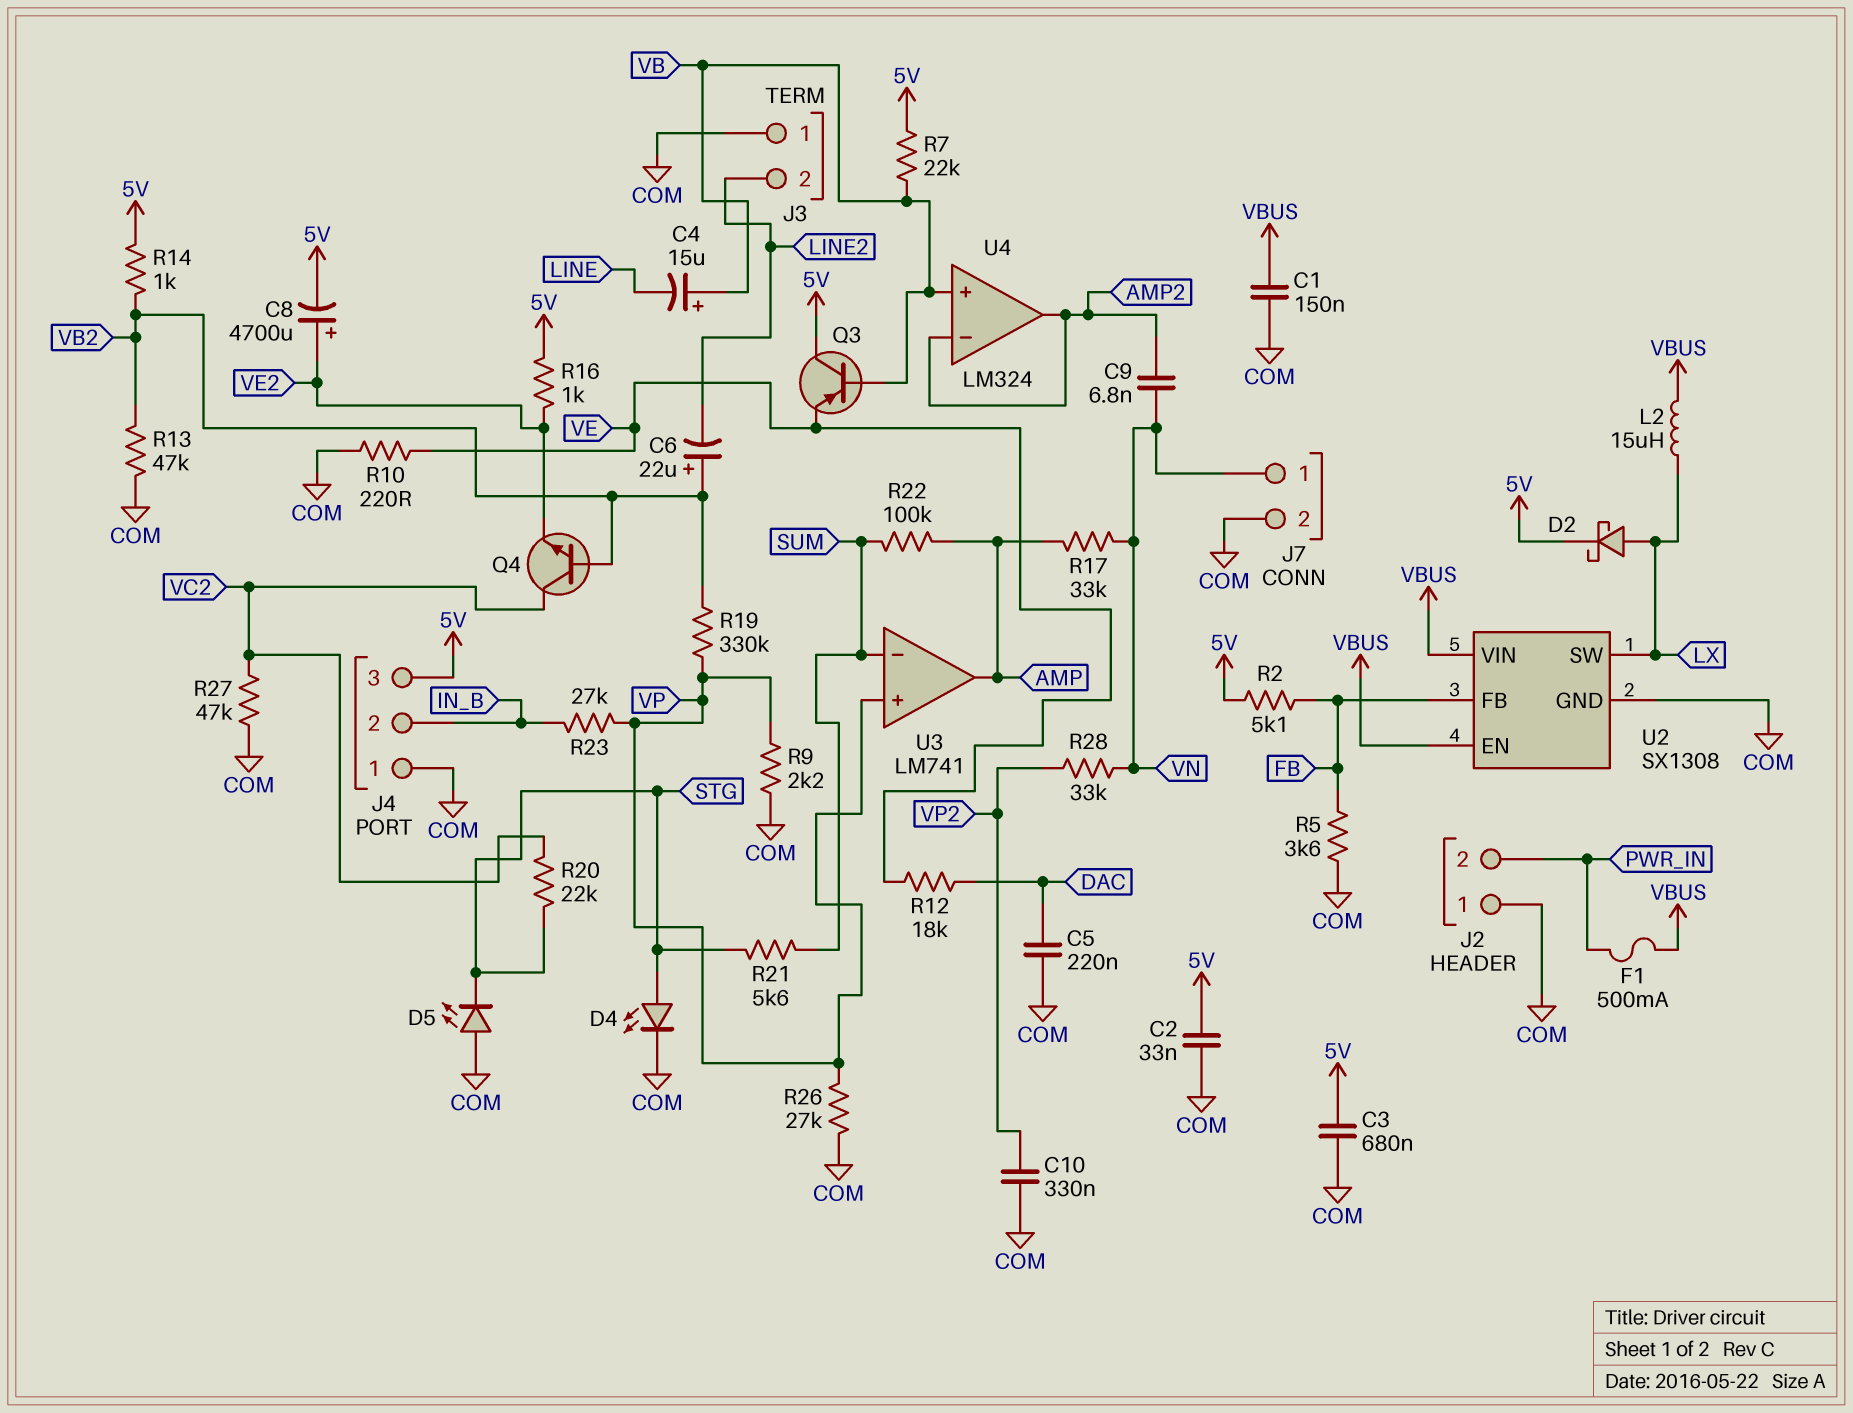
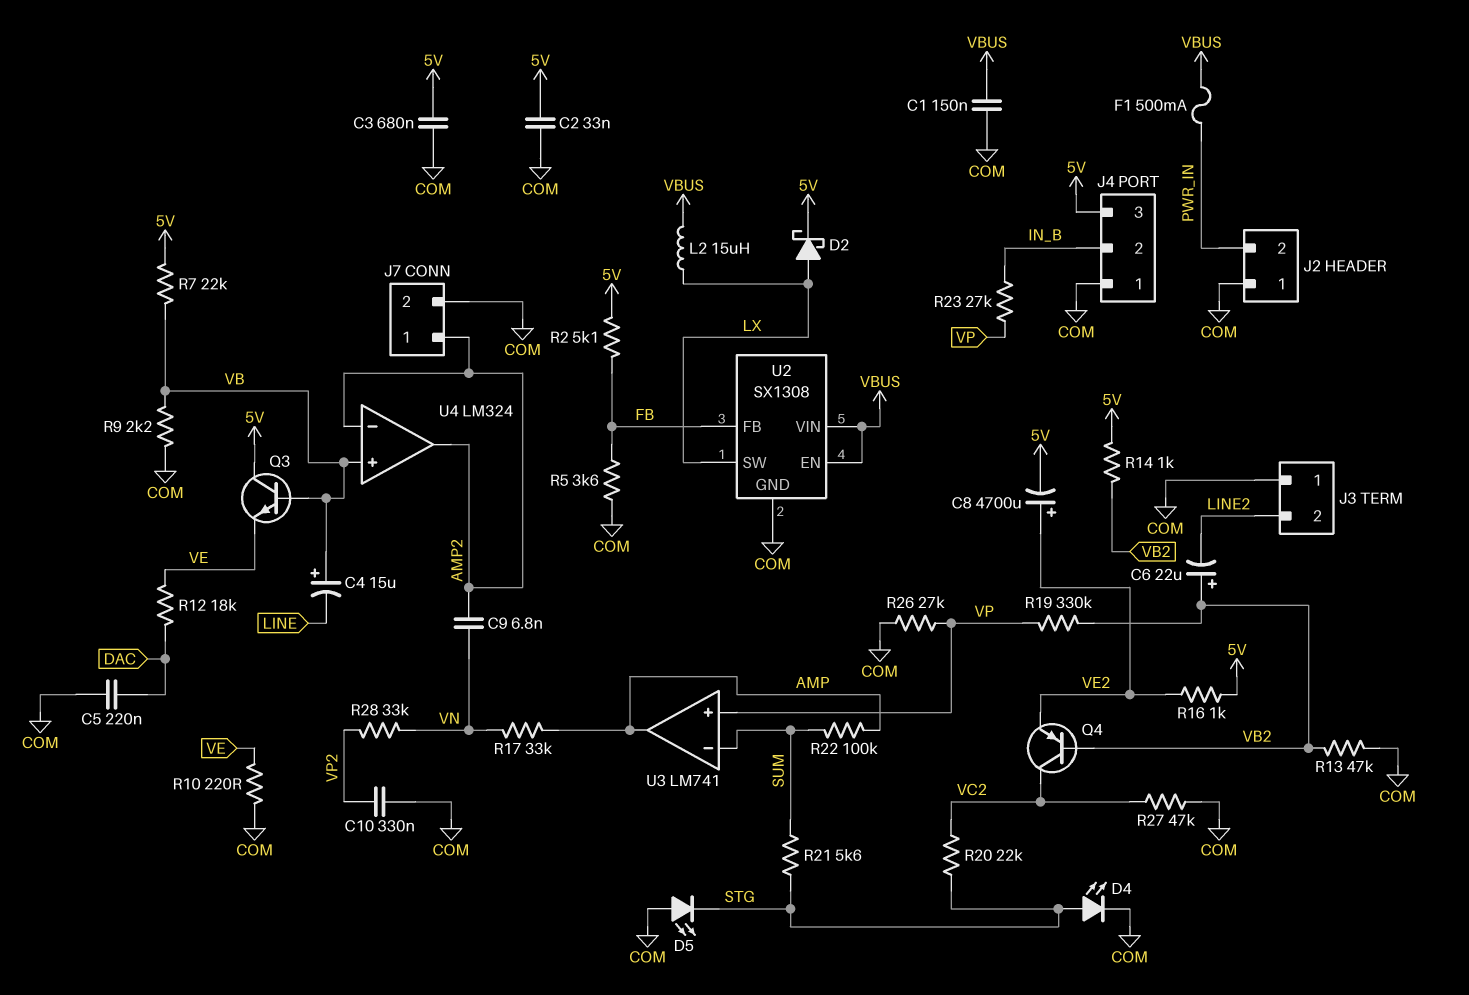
J7 pin 1: VN -> AMP2
Q3: PNP (B VB, C 5V, E VE) -> NPN (B VB, C 5V, E VE)
Q4: NPN (B VB2, C VC2, E VE2) -> PNP (B VB2, C VC2, E VE2)
R9: 2.2k (COM, VP) -> 2.2k (COM, VB)

